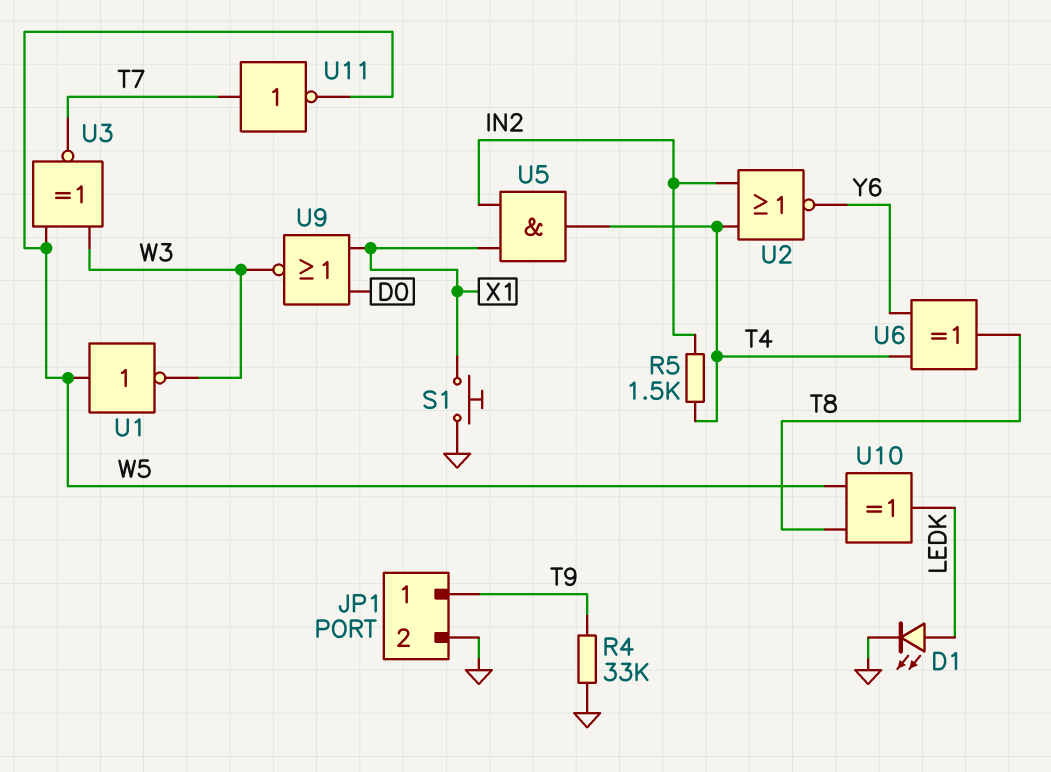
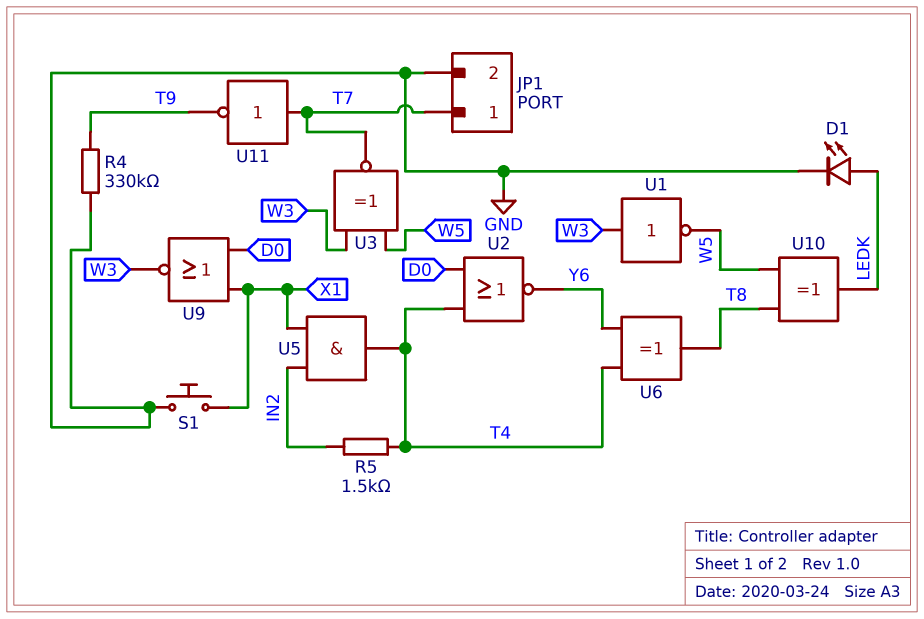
JP1 pin 1: T9 -> T7
R4: 33k (GND, T9) -> 330k (GND, T9)
U1: NOT (in W5, out W3) -> NOT (in W3, out W5)
U2: NOR (in IN2, in T4, out Y6) -> NOR (in D0, in T4, out Y6)
U11: NOT (in T7, out W5) -> NOT (in T7, out T9)

